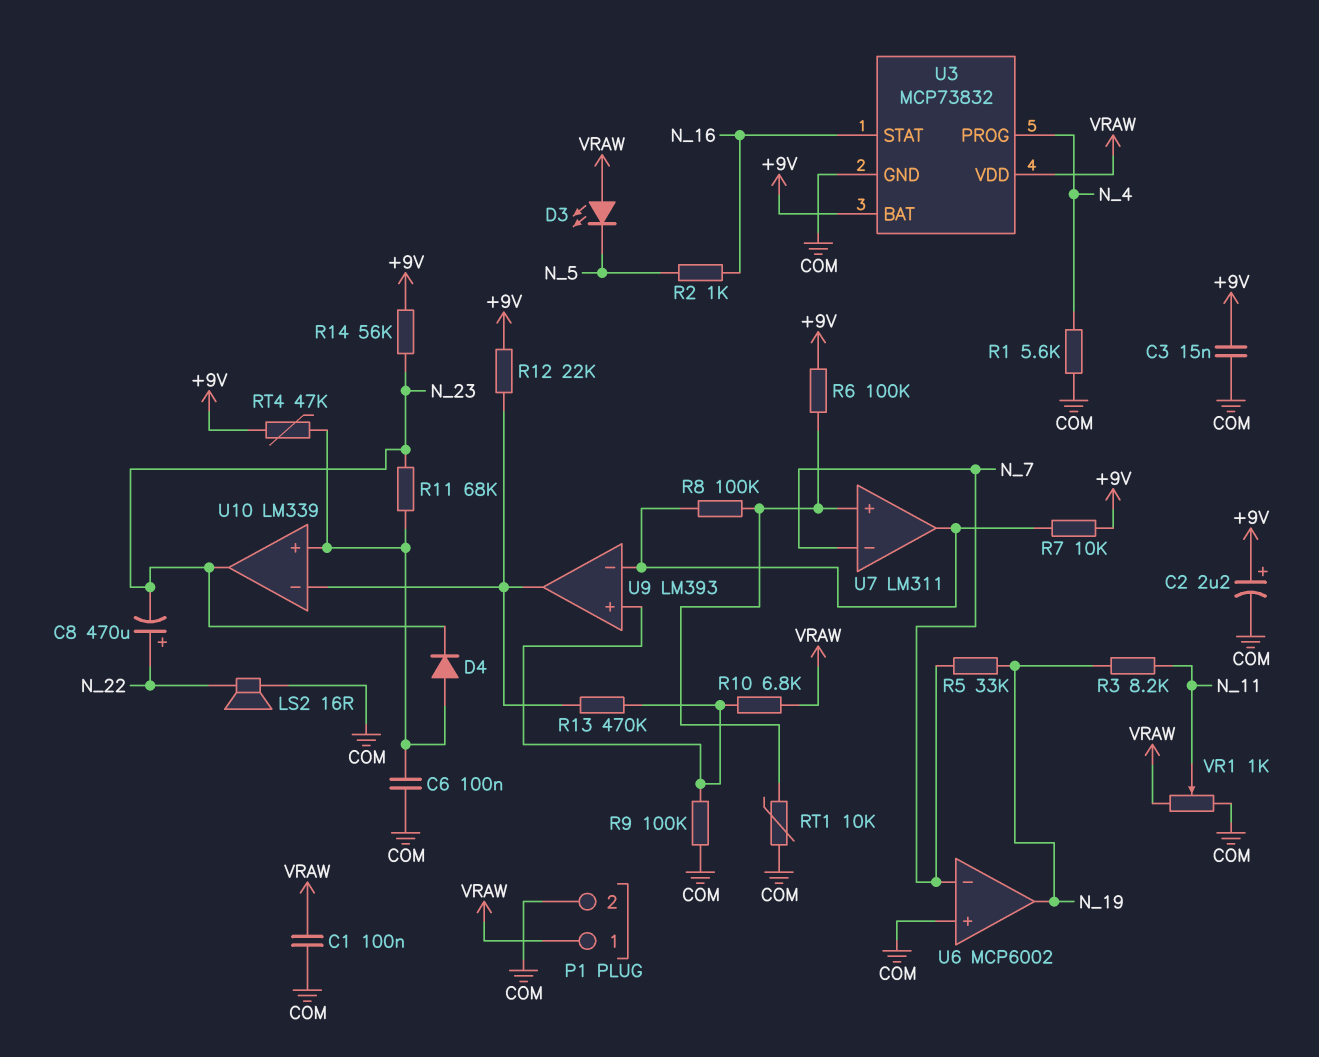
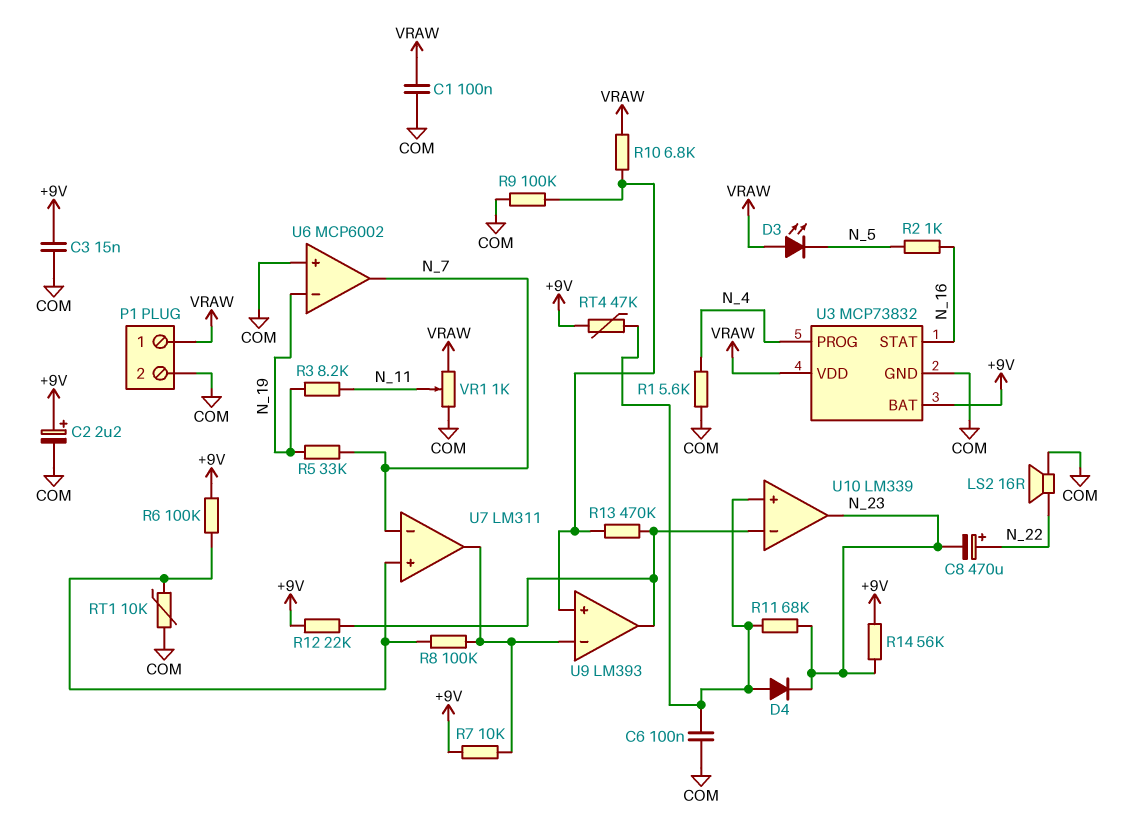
U6 pin in-: N_7 -> N_19
U6 pin out: N_19 -> N_7

